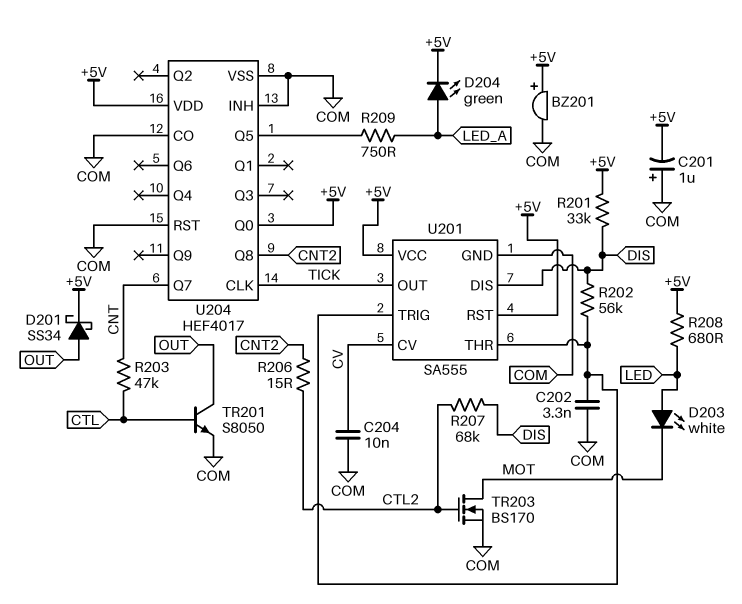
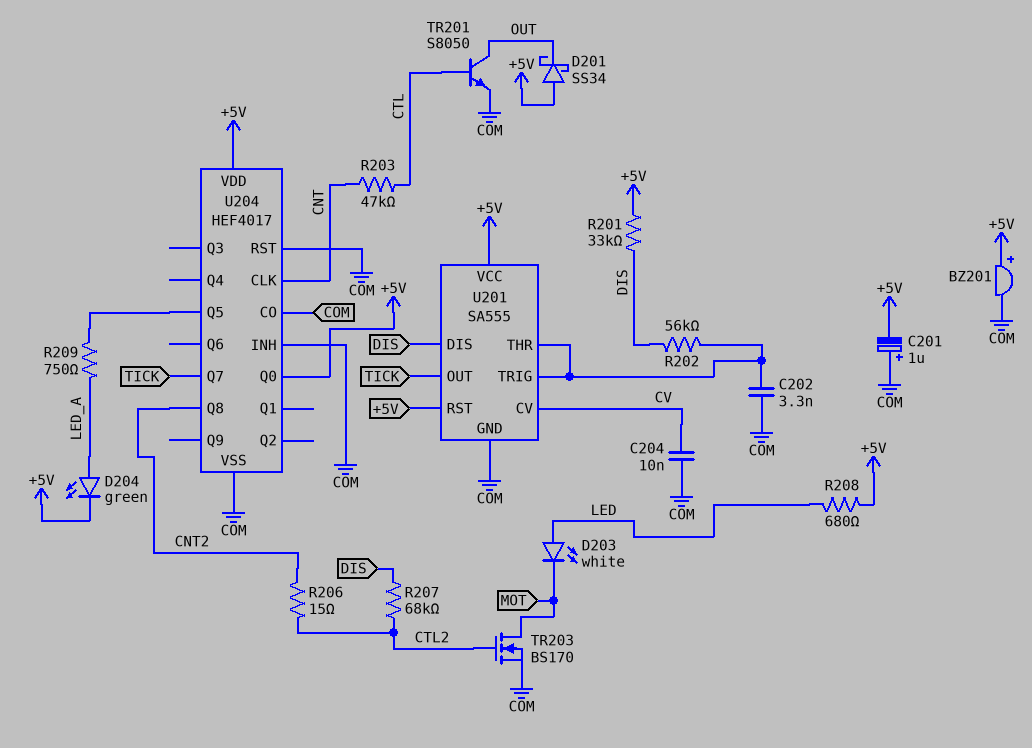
D201: schottky SS34 (A OUT, K +5V) -> schottky SS34 (A +5V, K OUT)
U204 pin CLK: TICK -> CNT
U204 pin Q7: CNT -> TICK

